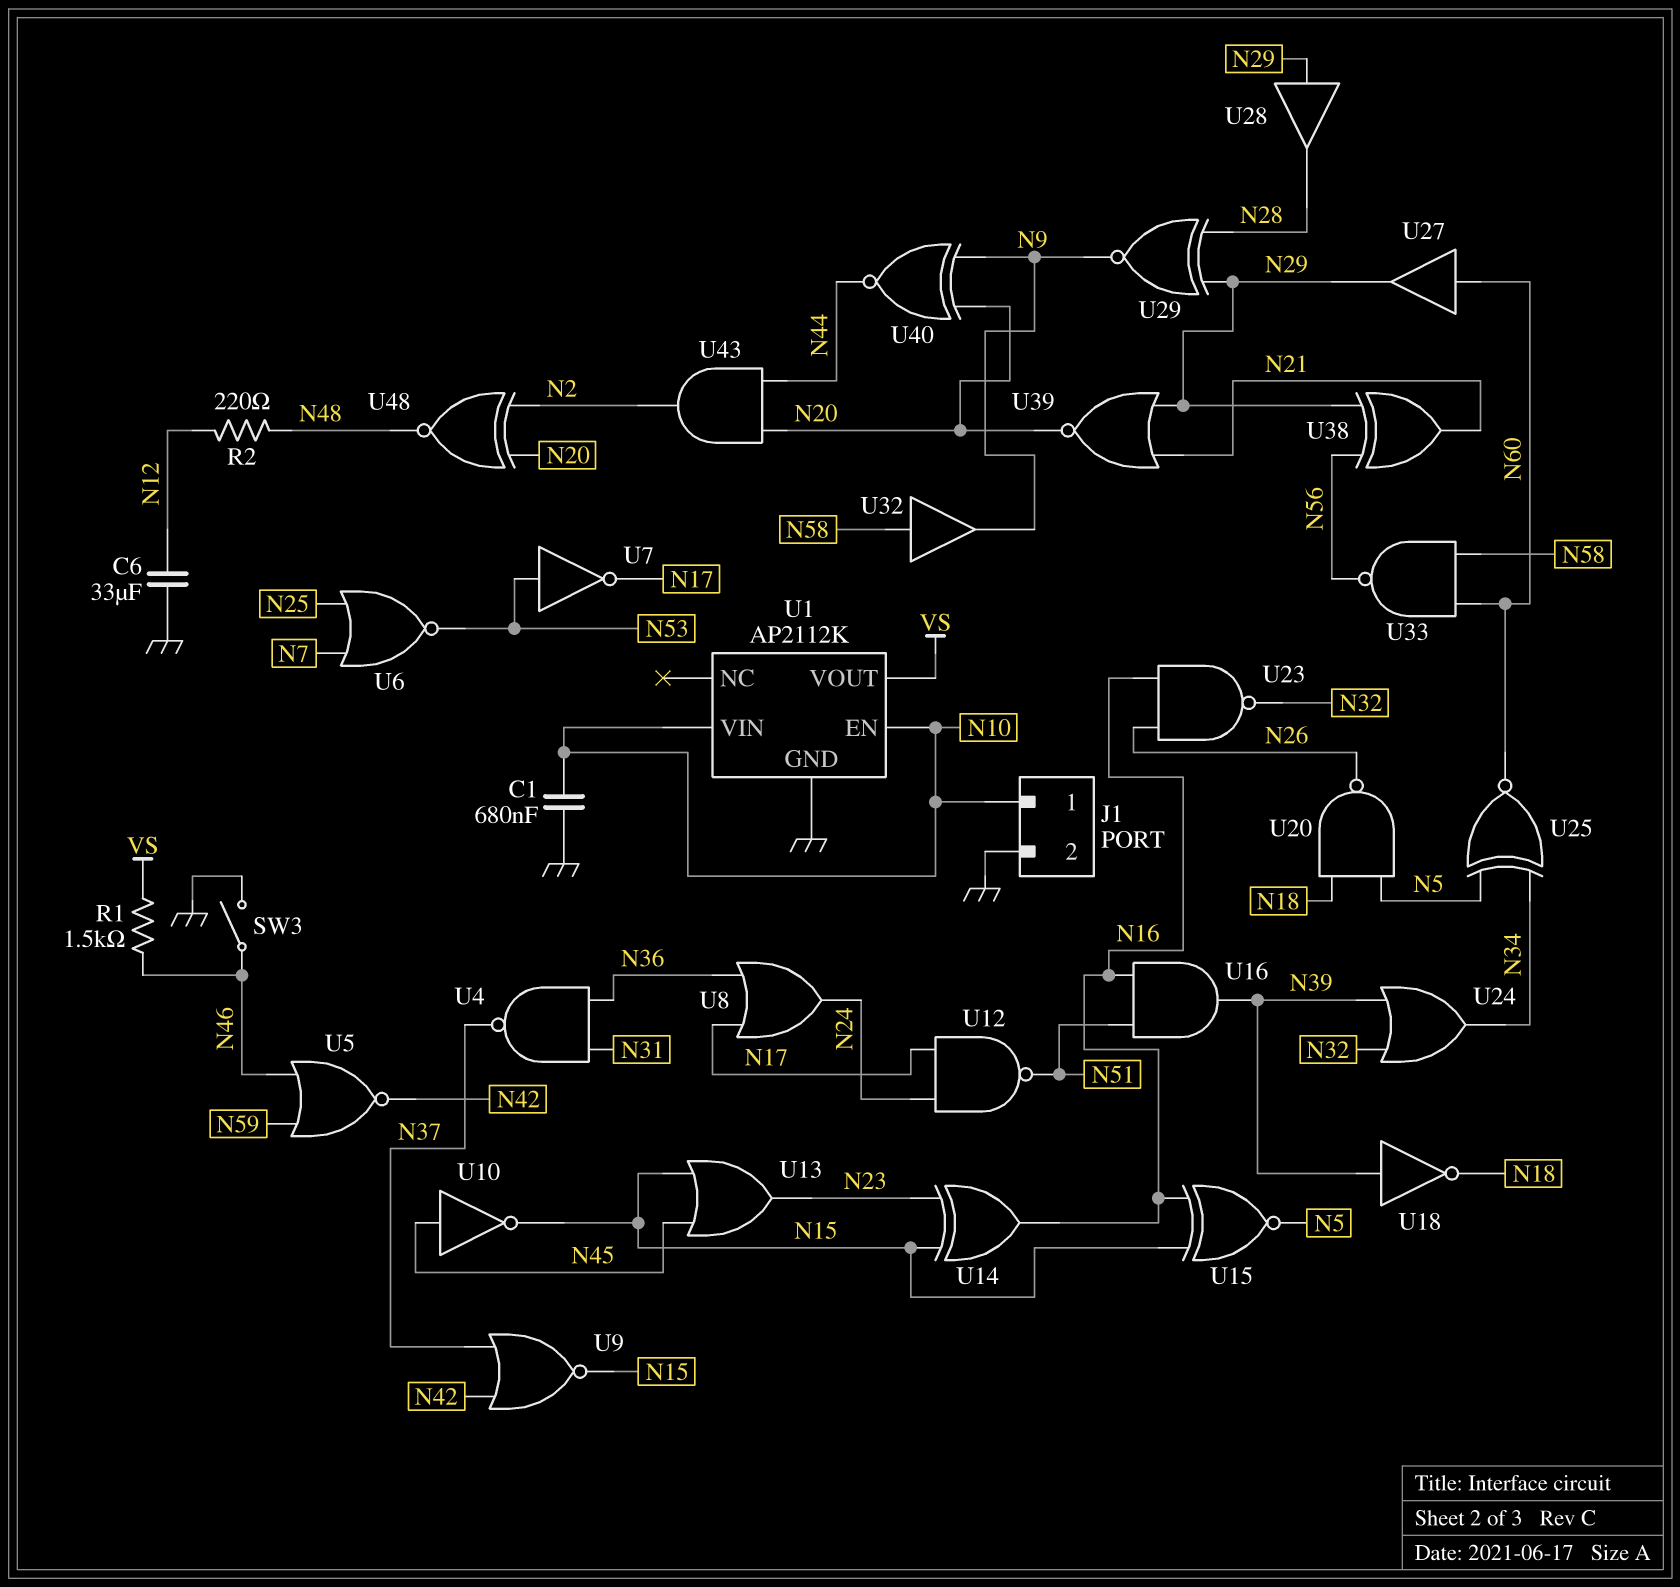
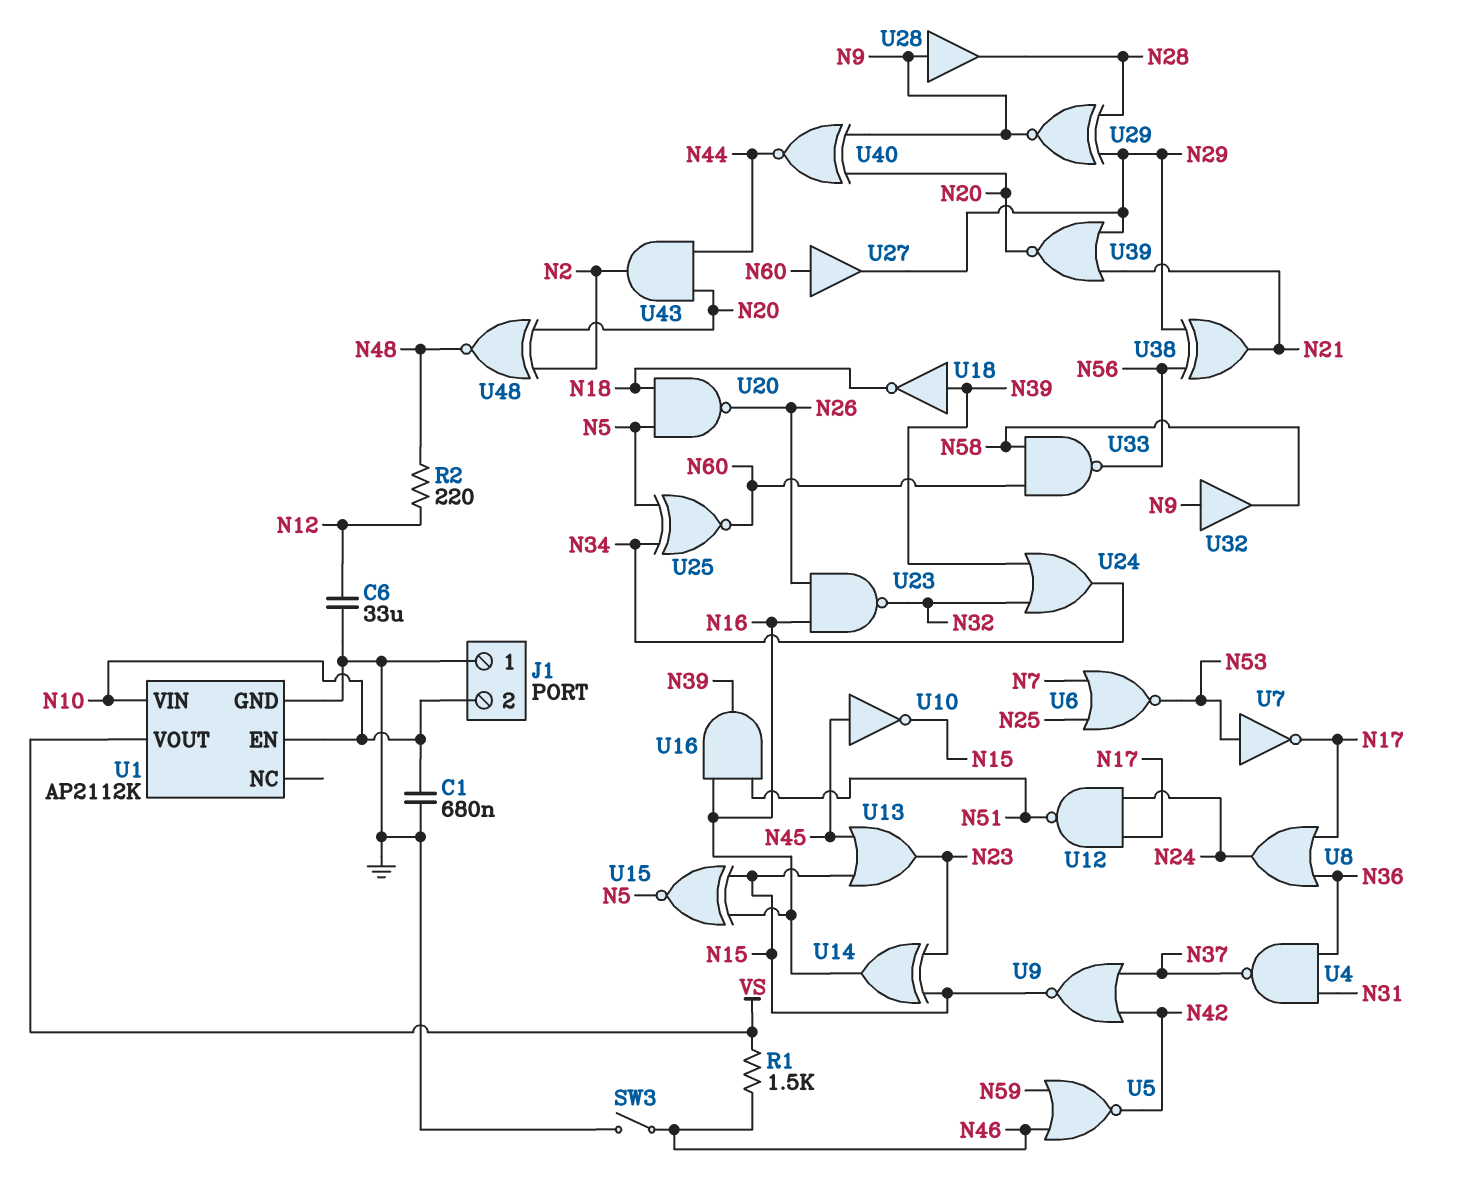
J1 pin 1: N10 -> GND
J1 pin 2: GND -> N10
U28: buffer (in N29, out N28) -> buffer (in N9, out N28)
U32: buffer (in N58, out N9) -> buffer (in N9, out N58)

